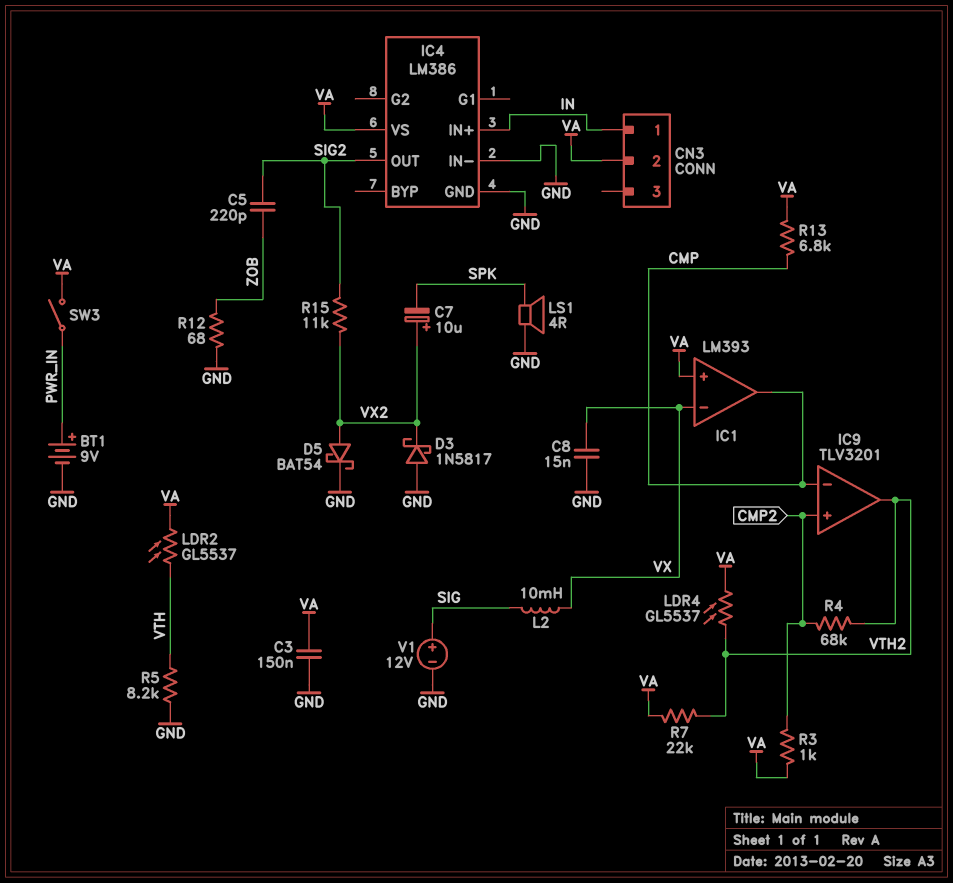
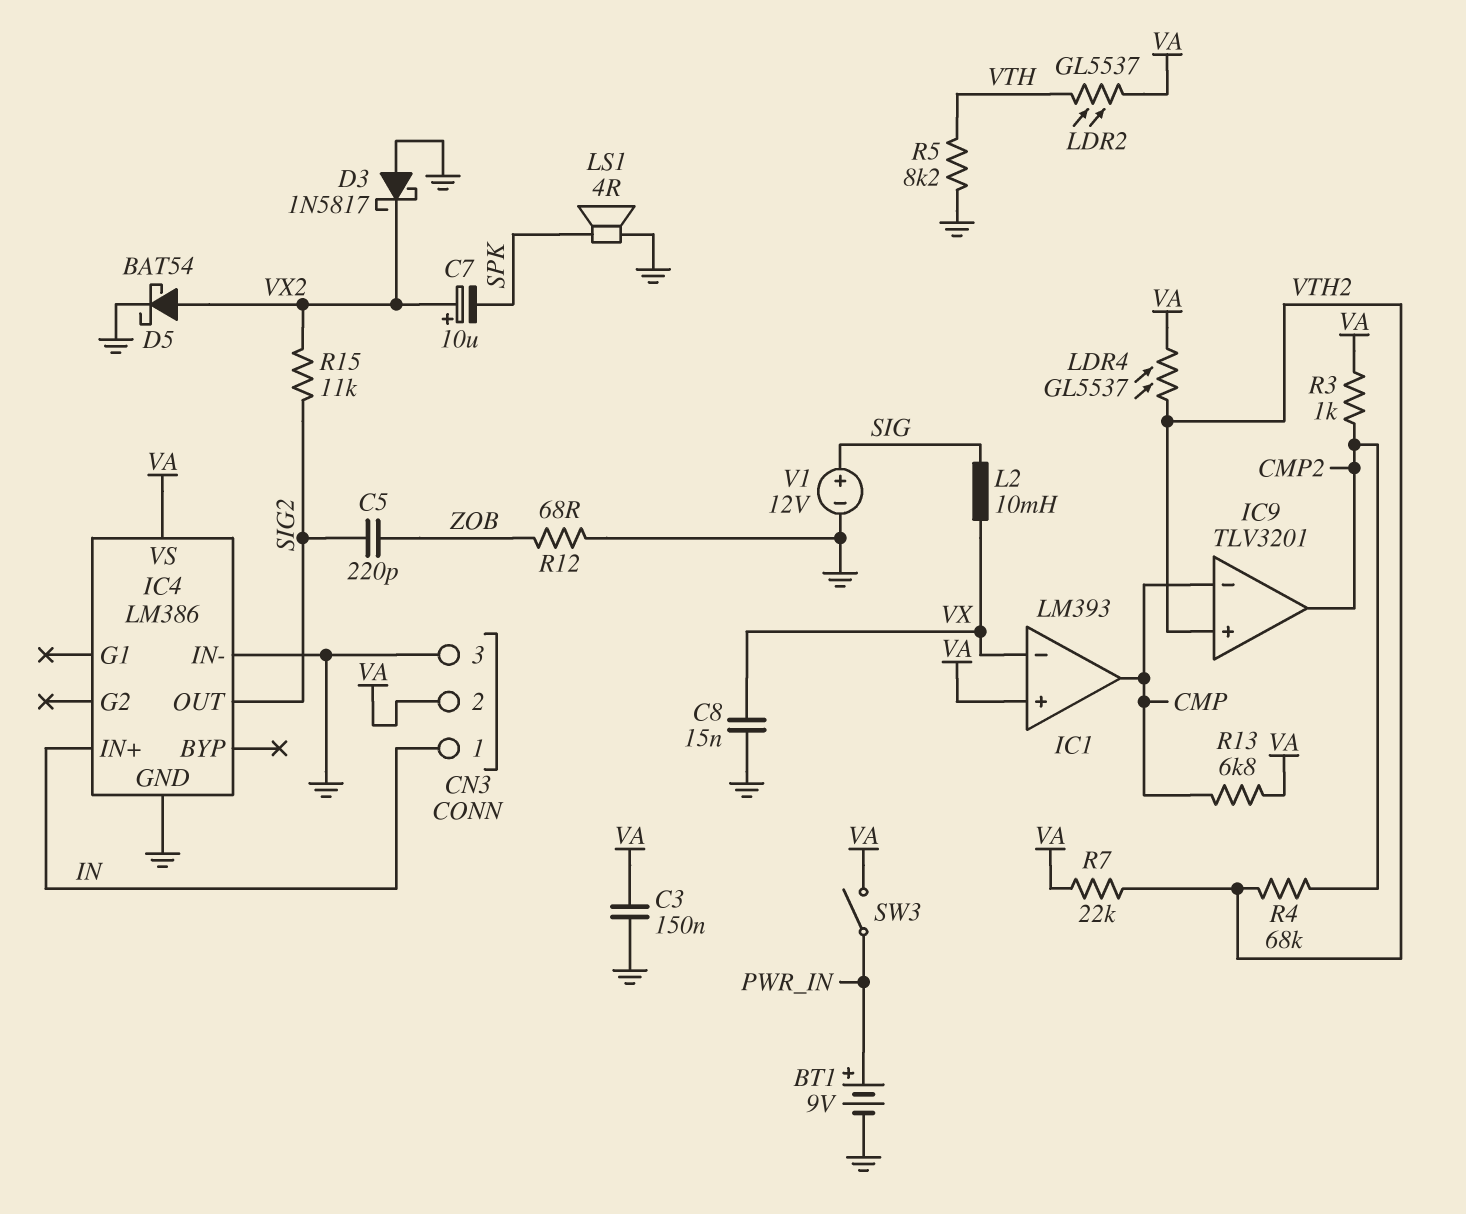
CN3 pin 3: none -> GND
IC9 pin in+: CMP2 -> VTH2
IC9 pin out: VTH2 -> CMP2

